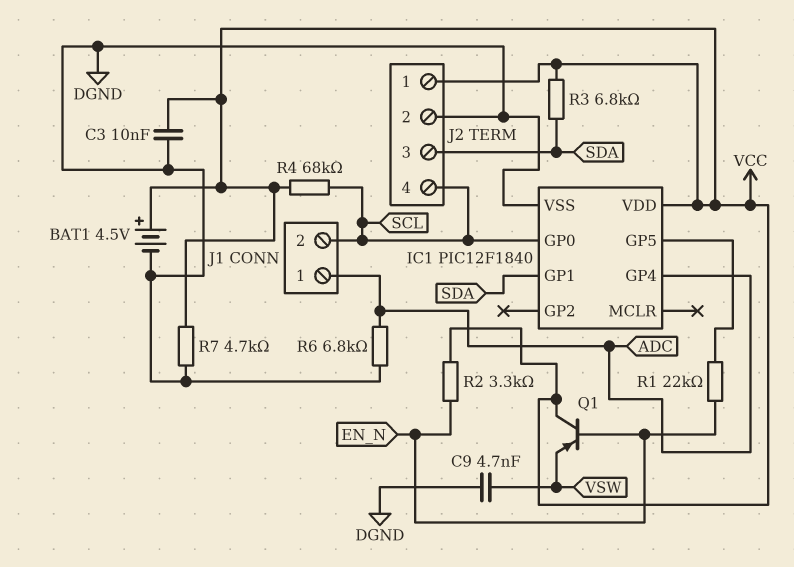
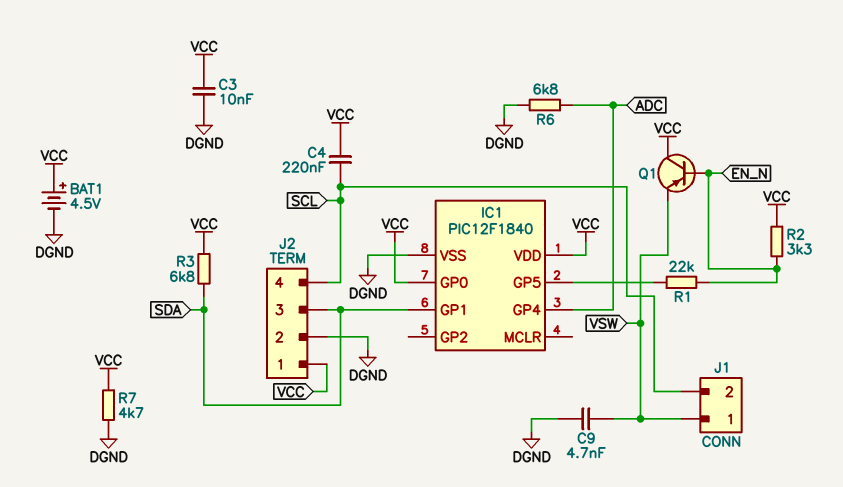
C4: none -> 220nF (SCL, VCC)
IC1 pin GP0: SCL -> VCC
J1 pin 1: ADC -> VSW
R4: 68k (SCL, VCC) -> none

